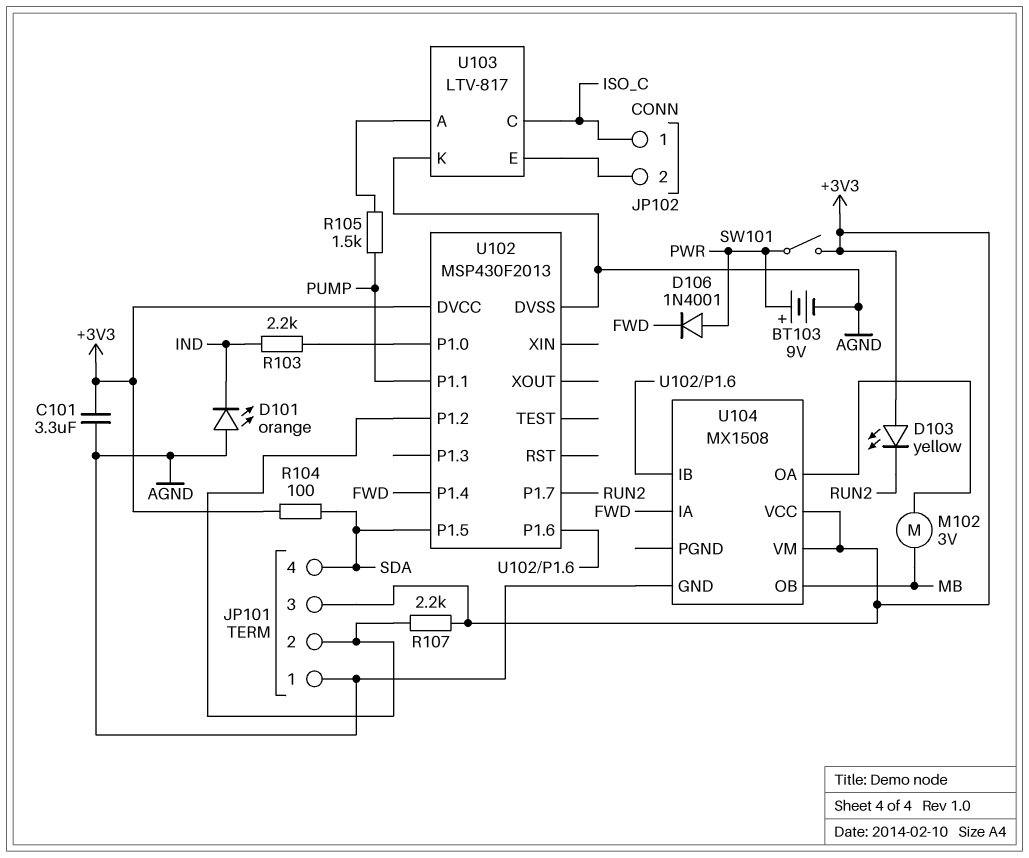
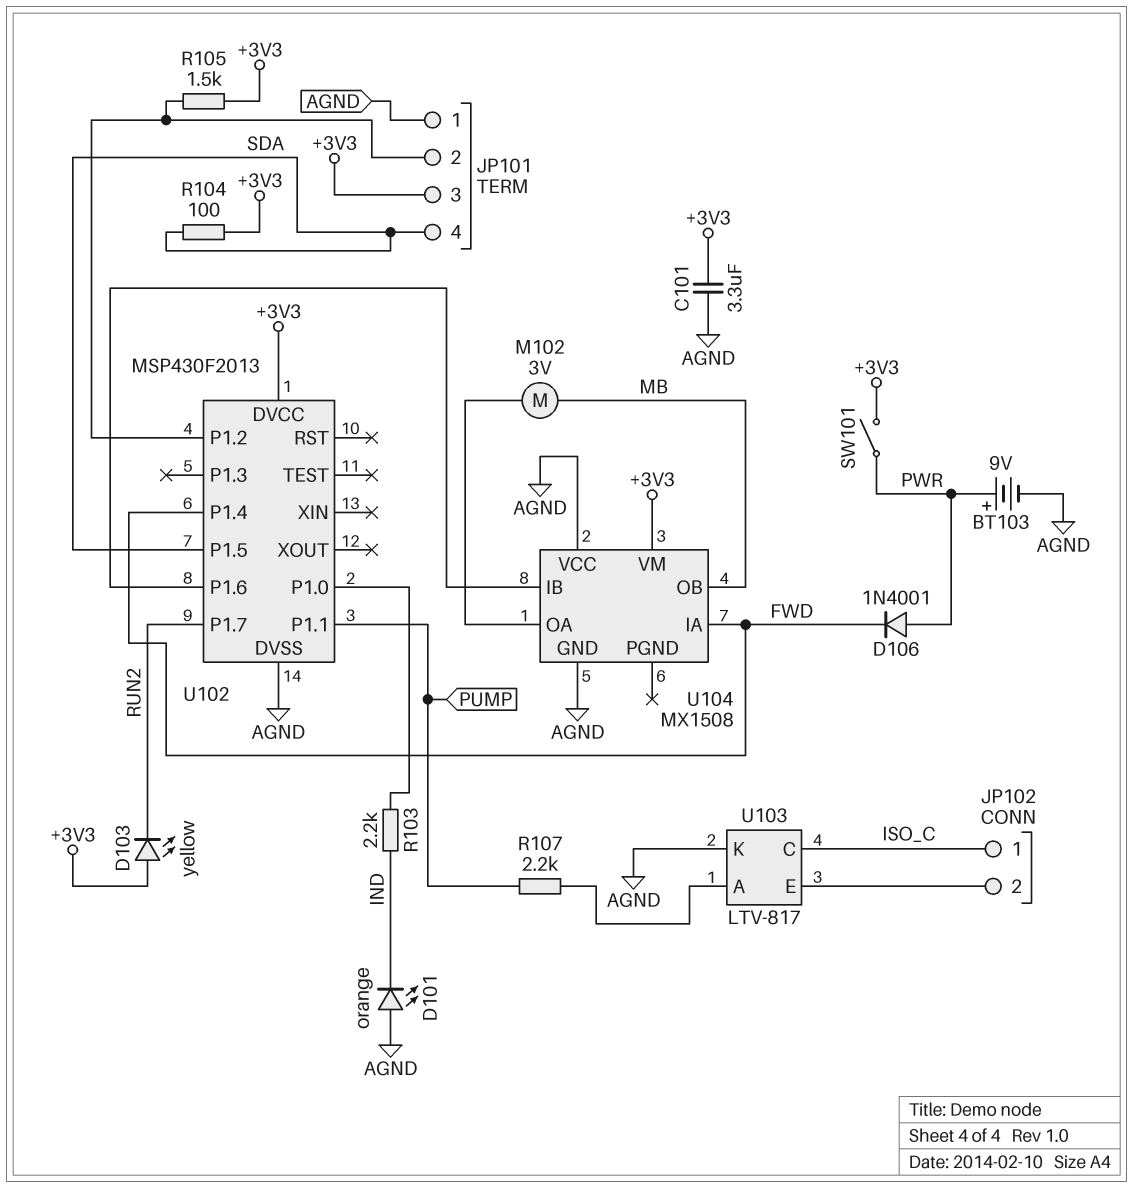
R105: 1.5k (PUMP, U103/A) -> 1.5k (+3V3, JP101/2)
R107: 2.2k (+3V3, JP101/2) -> 2.2k (PUMP, U103/A)
U104 pin VCC: +3V3 -> AGND

